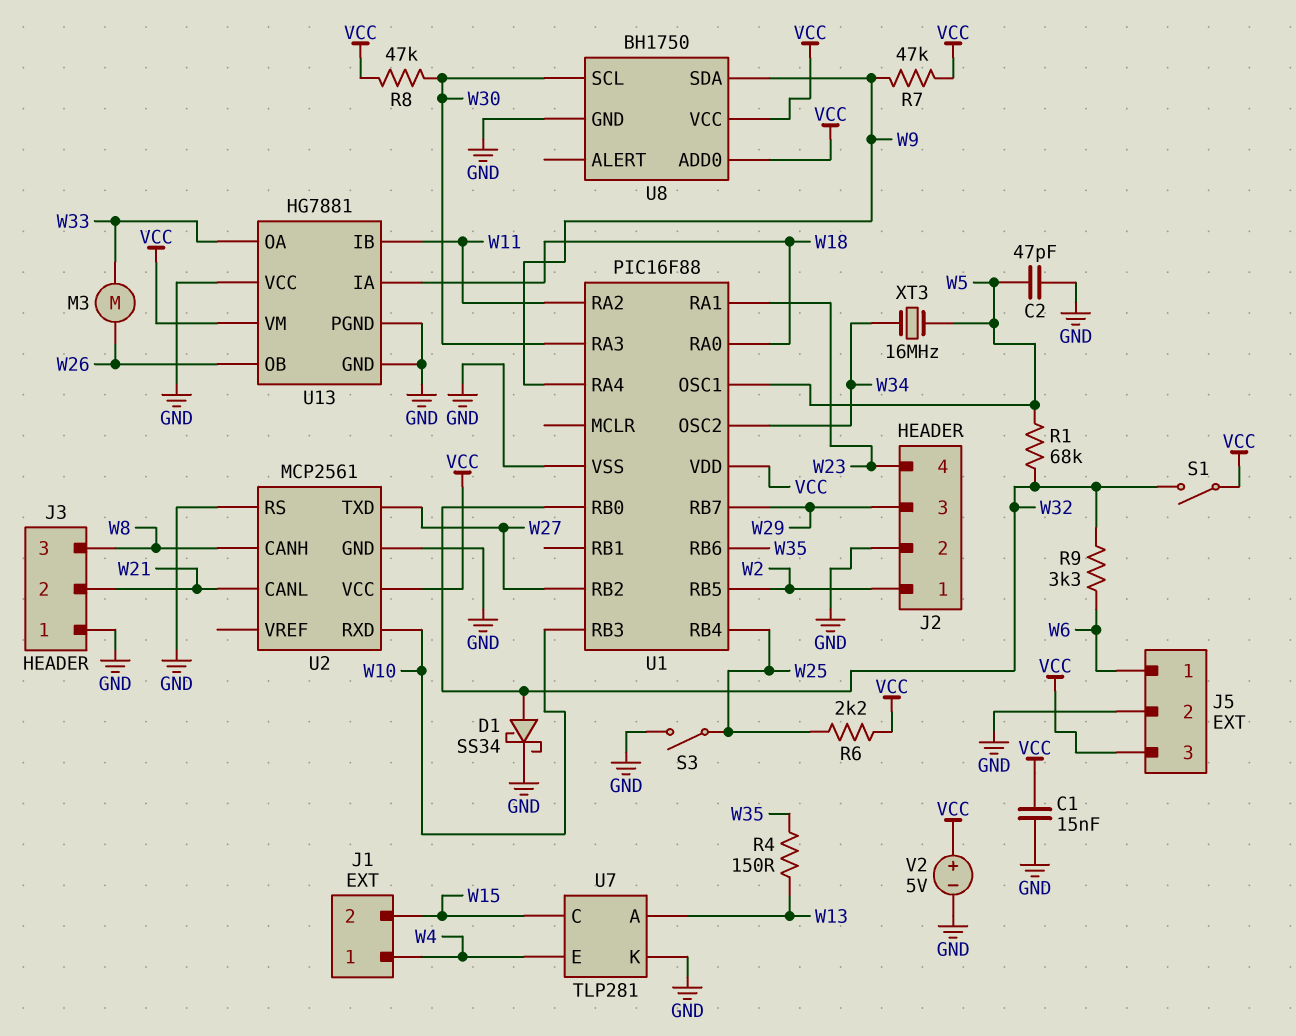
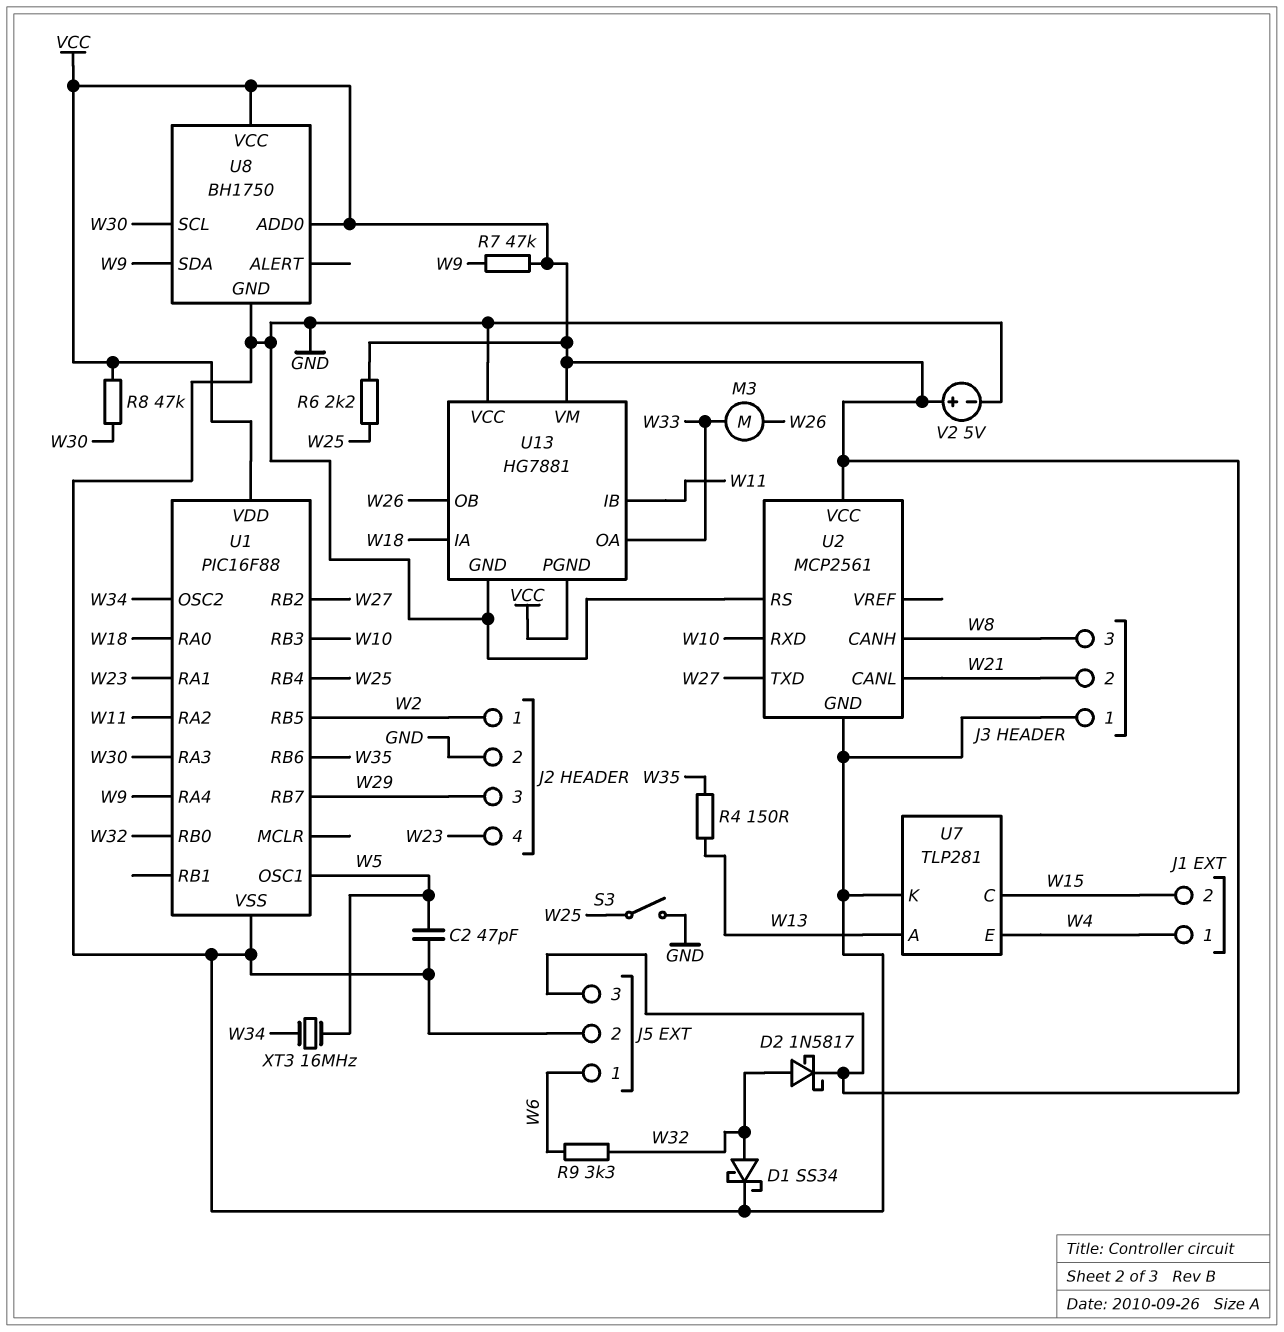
C1: 15nF (GND, VCC) -> none
D2: none -> schottky 1N5817 (A W32, K VCC)
R1: 68k (W5, W32) -> none
S1: switch (VCC, W32) -> none
U13 pin PGND: GND -> VCC

